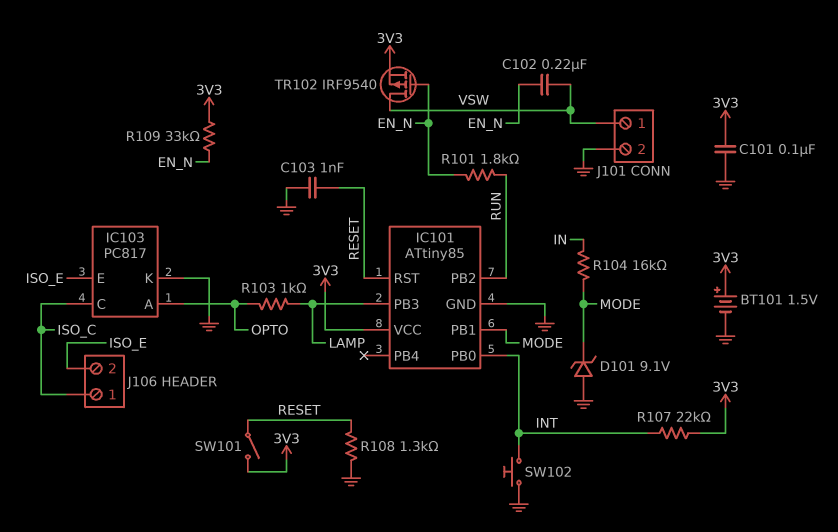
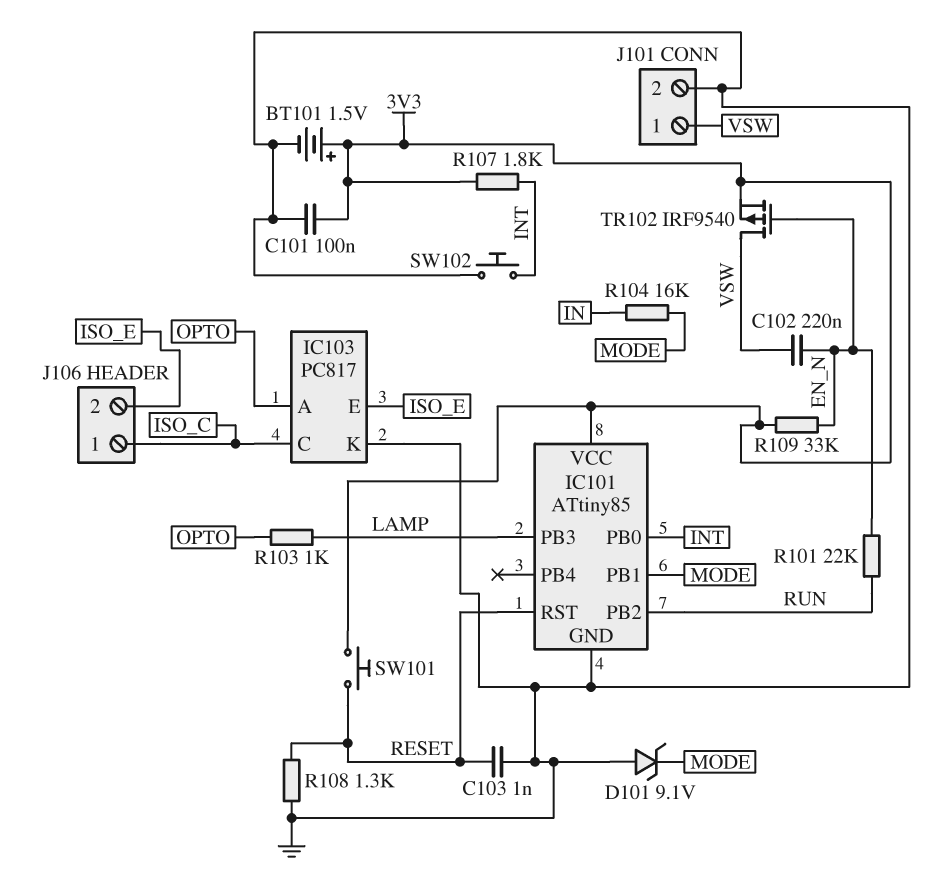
R101: 1.8k (EN_N, RUN) -> 22k (EN_N, RUN)
R107: 22k (3V3, INT) -> 1.8k (3V3, INT)
SW101: switch (3V3, RESET) -> button (3V3, RESET)

